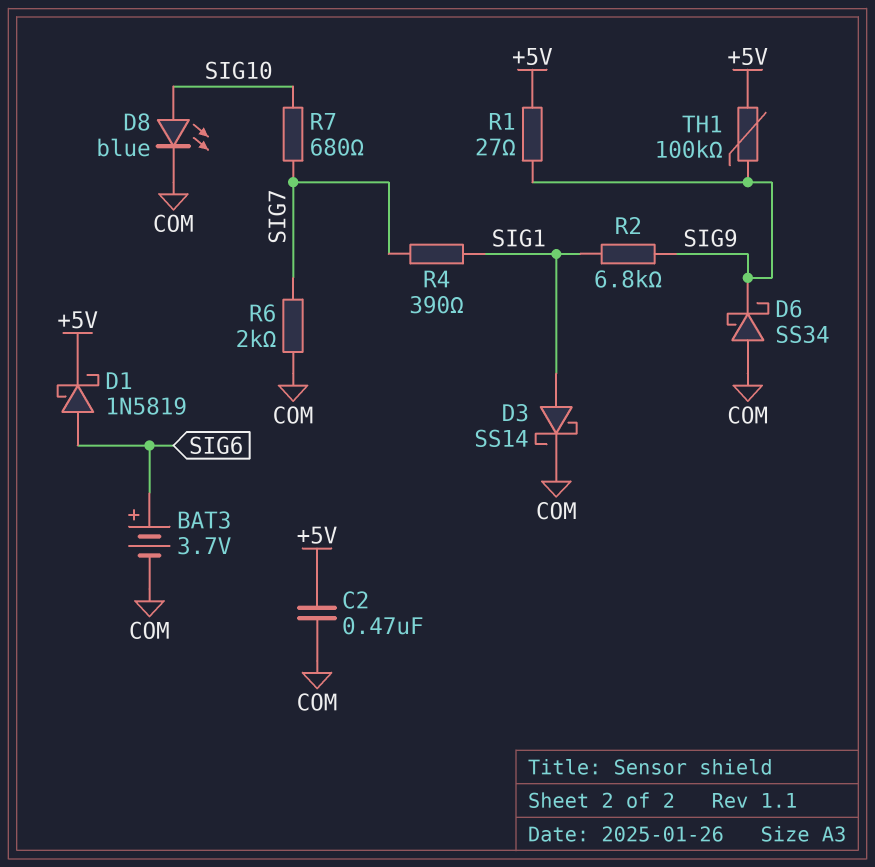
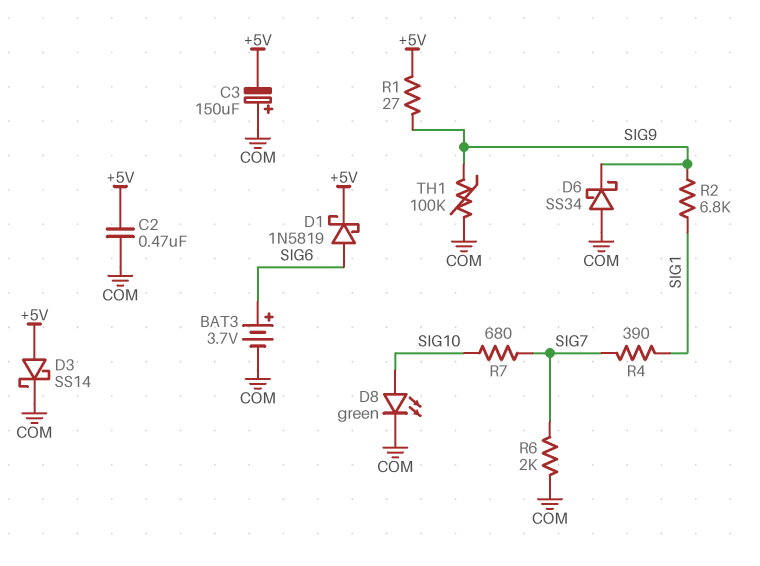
C3: none -> 150uF (plus COM, minus +5V)
D3: schottky SS14 (A SIG1, K COM) -> schottky SS14 (A +5V, K COM)
D8: LED blue (A SIG10, K COM) -> LED green (A SIG10, K COM)
TH1: 100k (+5V, SIG9) -> 100k (COM, SIG9)

